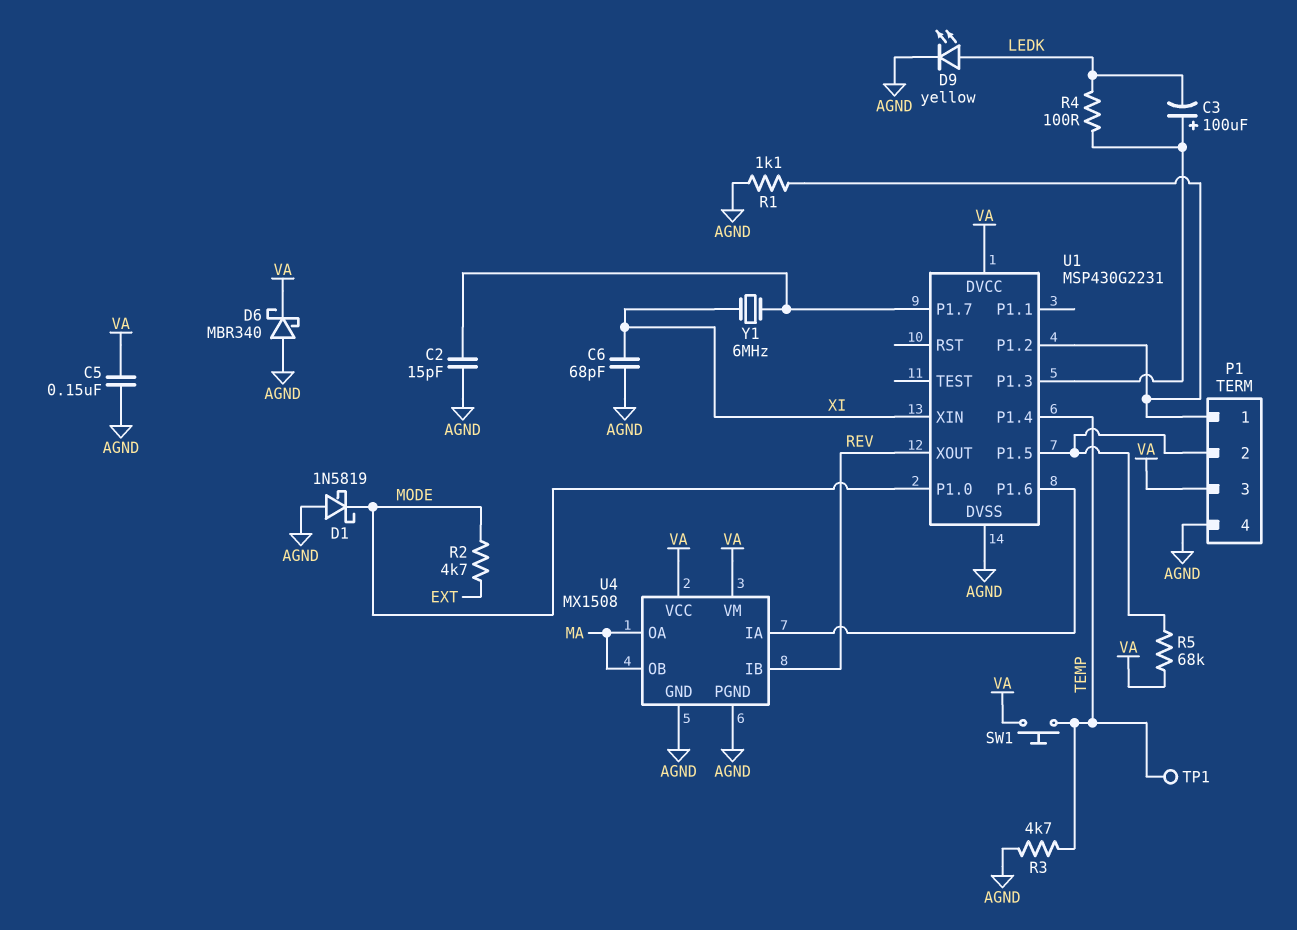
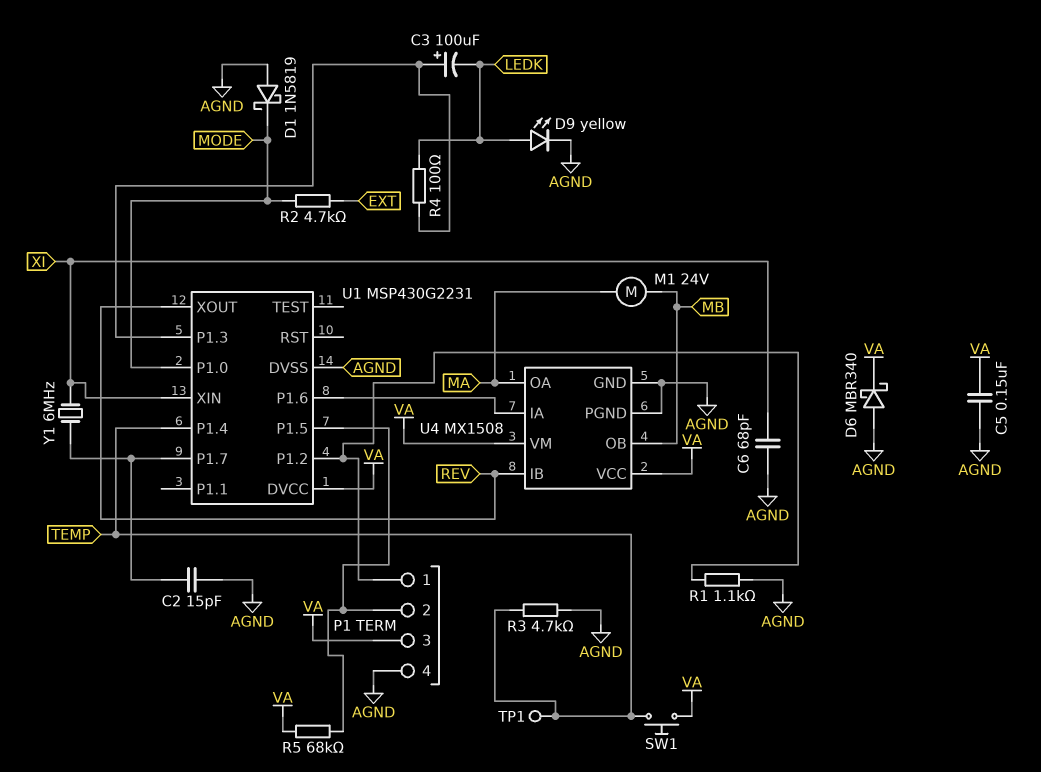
M1: none -> motor 24V (MA, MB)
U4 pin OB: MA -> MB

